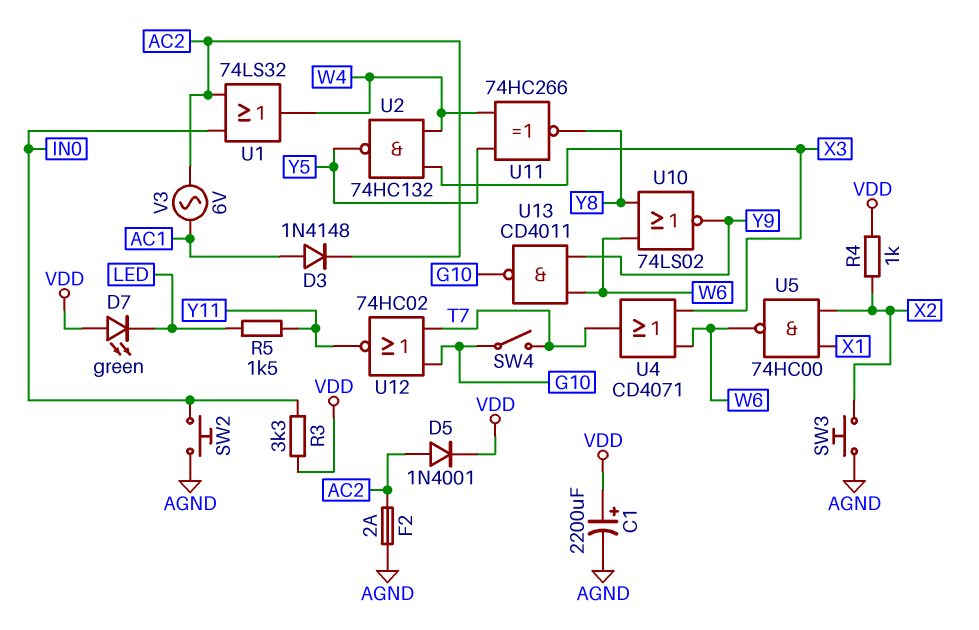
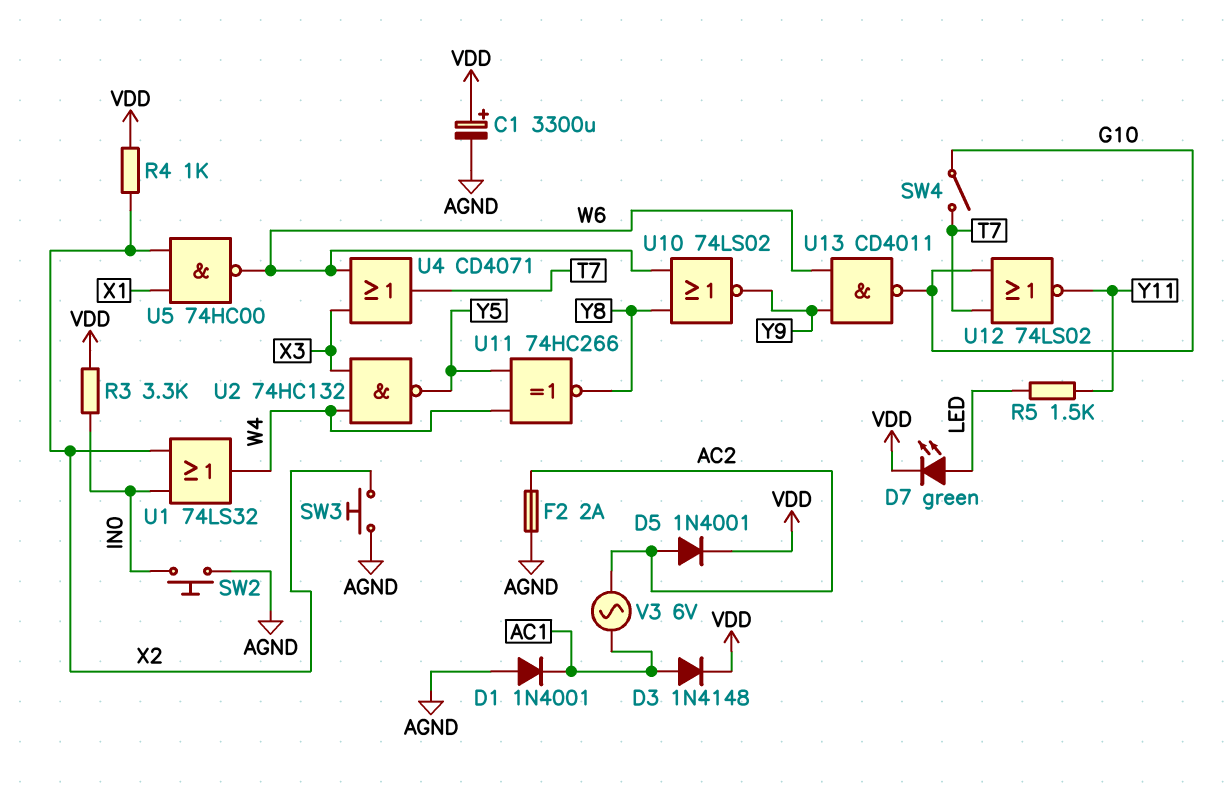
C1: 2200uF (plus VDD, minus AGND) -> 3300uF (plus VDD, minus AGND)
D1: none -> diode 1N4001 (A AGND, K AC1)
D3: diode 1N4148 (A AC1, K AC2) -> diode 1N4148 (A AC1, K VDD)
D7: LED green (A VDD, K LED) -> LED green (A LED, K VDD)
U1: OR 74LS32 (in AC2, in IN0, out W4) -> OR 74LS32 (in IN0, in X2, out W4)
U12: NOR 74HC02 (in G10, in T7, out Y11) -> NOR 74LS02 (in G10, in T7, out Y11)

